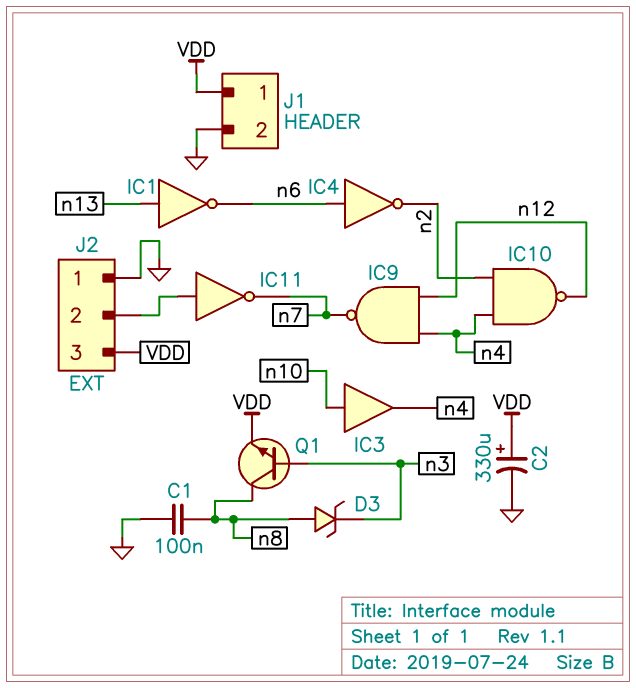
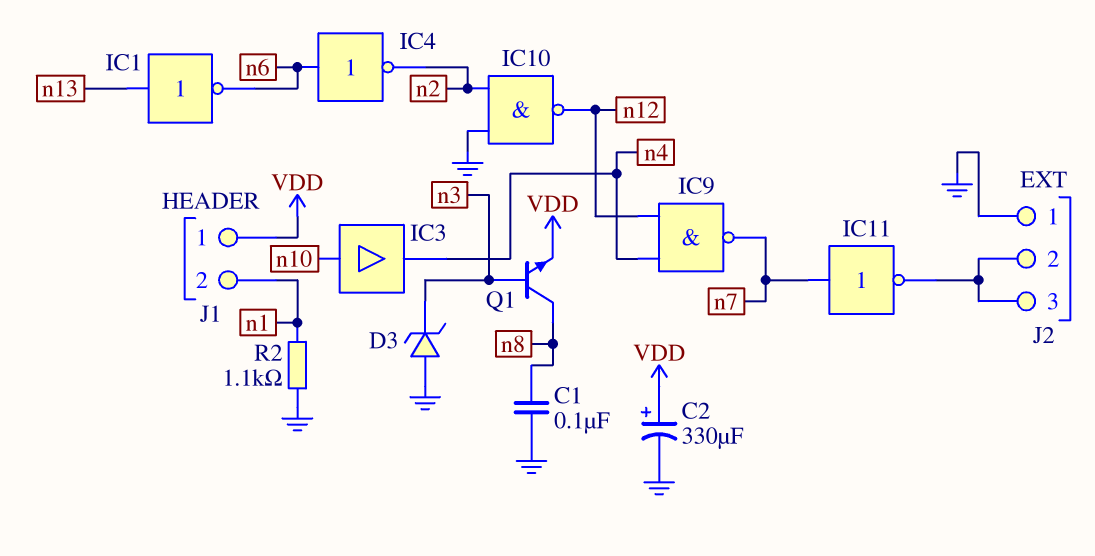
D3: zener (A n8, K n3) -> zener (A GND, K n3)
IC10: NAND (in n2, in n4, out n12) -> NAND (in GND, in n2, out n12)
IC11: NOT (in J2/2, out n7) -> NOT (in n7, out J2/2)
J1 pin 2: GND -> n1
J2 pin 3: VDD -> J2/2
R2: none -> 1.1k (GND, n1)

